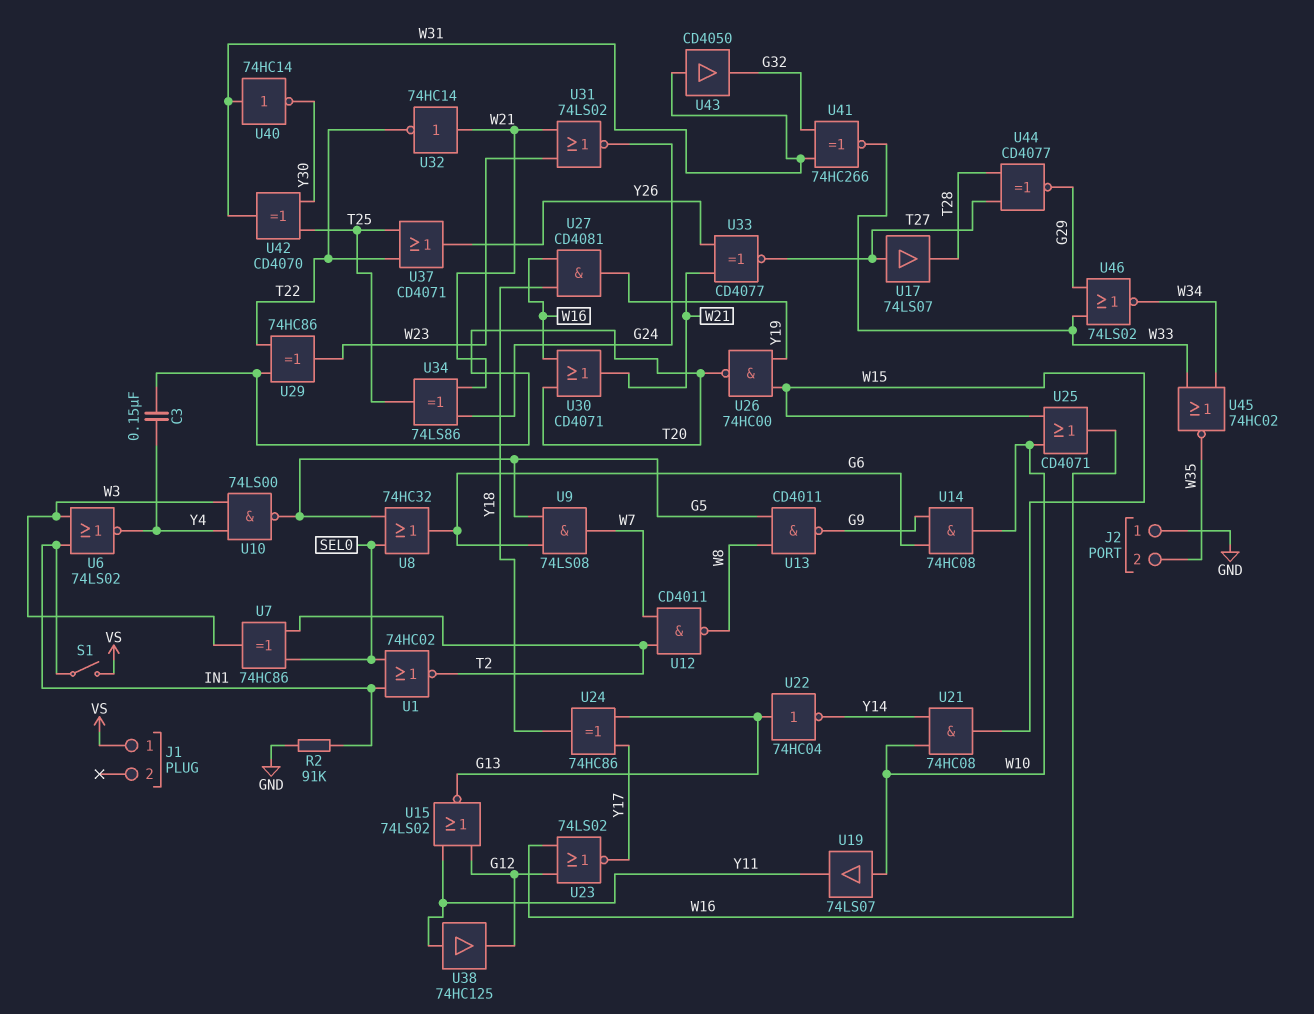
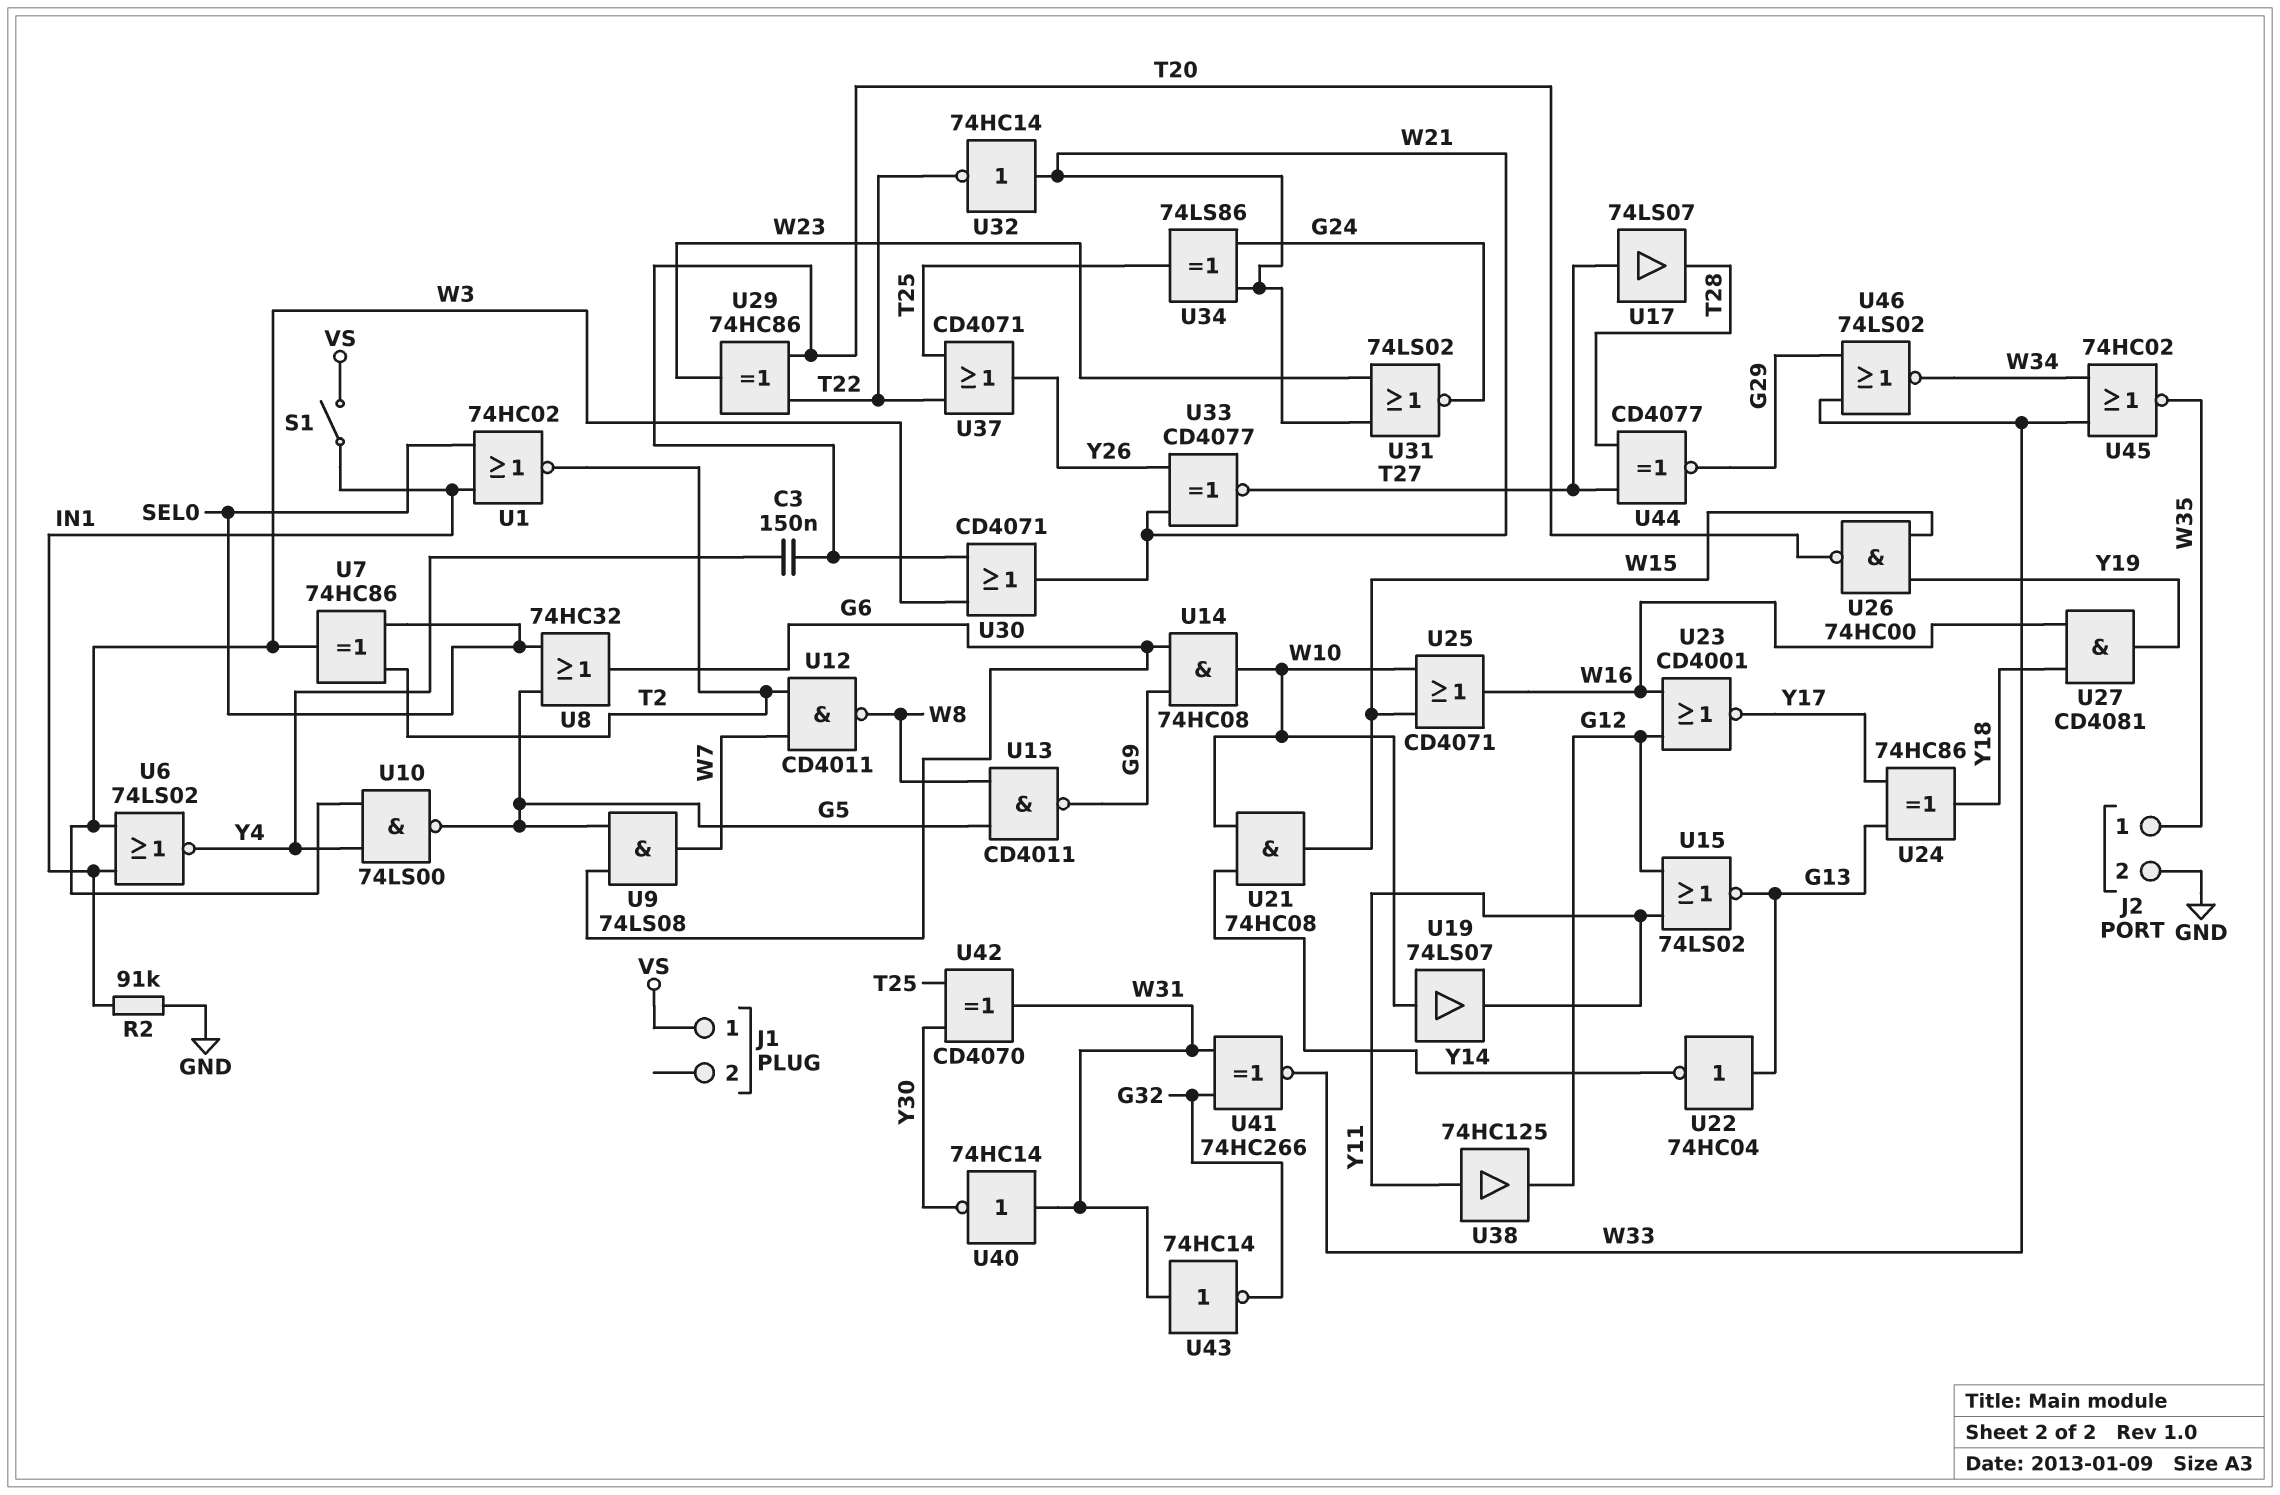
J2 pin 1: GND -> W35
J2 pin 2: W35 -> GND
U23: NOR 74LS02 (in G12, in W16, out Y17) -> NOR CD4001 (in G12, in W16, out Y17)
U30: OR CD4071 (in T20, in W16, out W21) -> OR CD4071 (in T20, in W3, out W21)
U43: buffer CD4050 (in W31, out G32) -> NOT 74HC14 (in W31, out G32)

